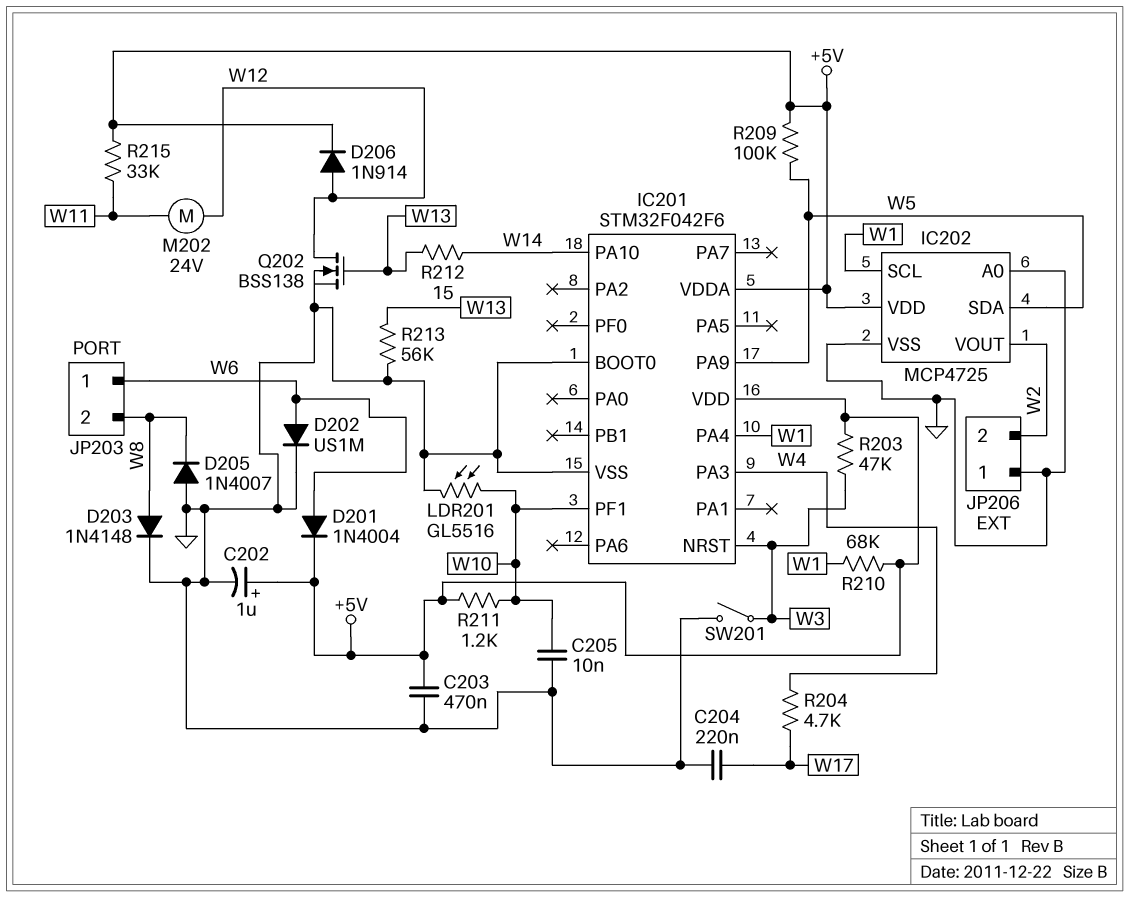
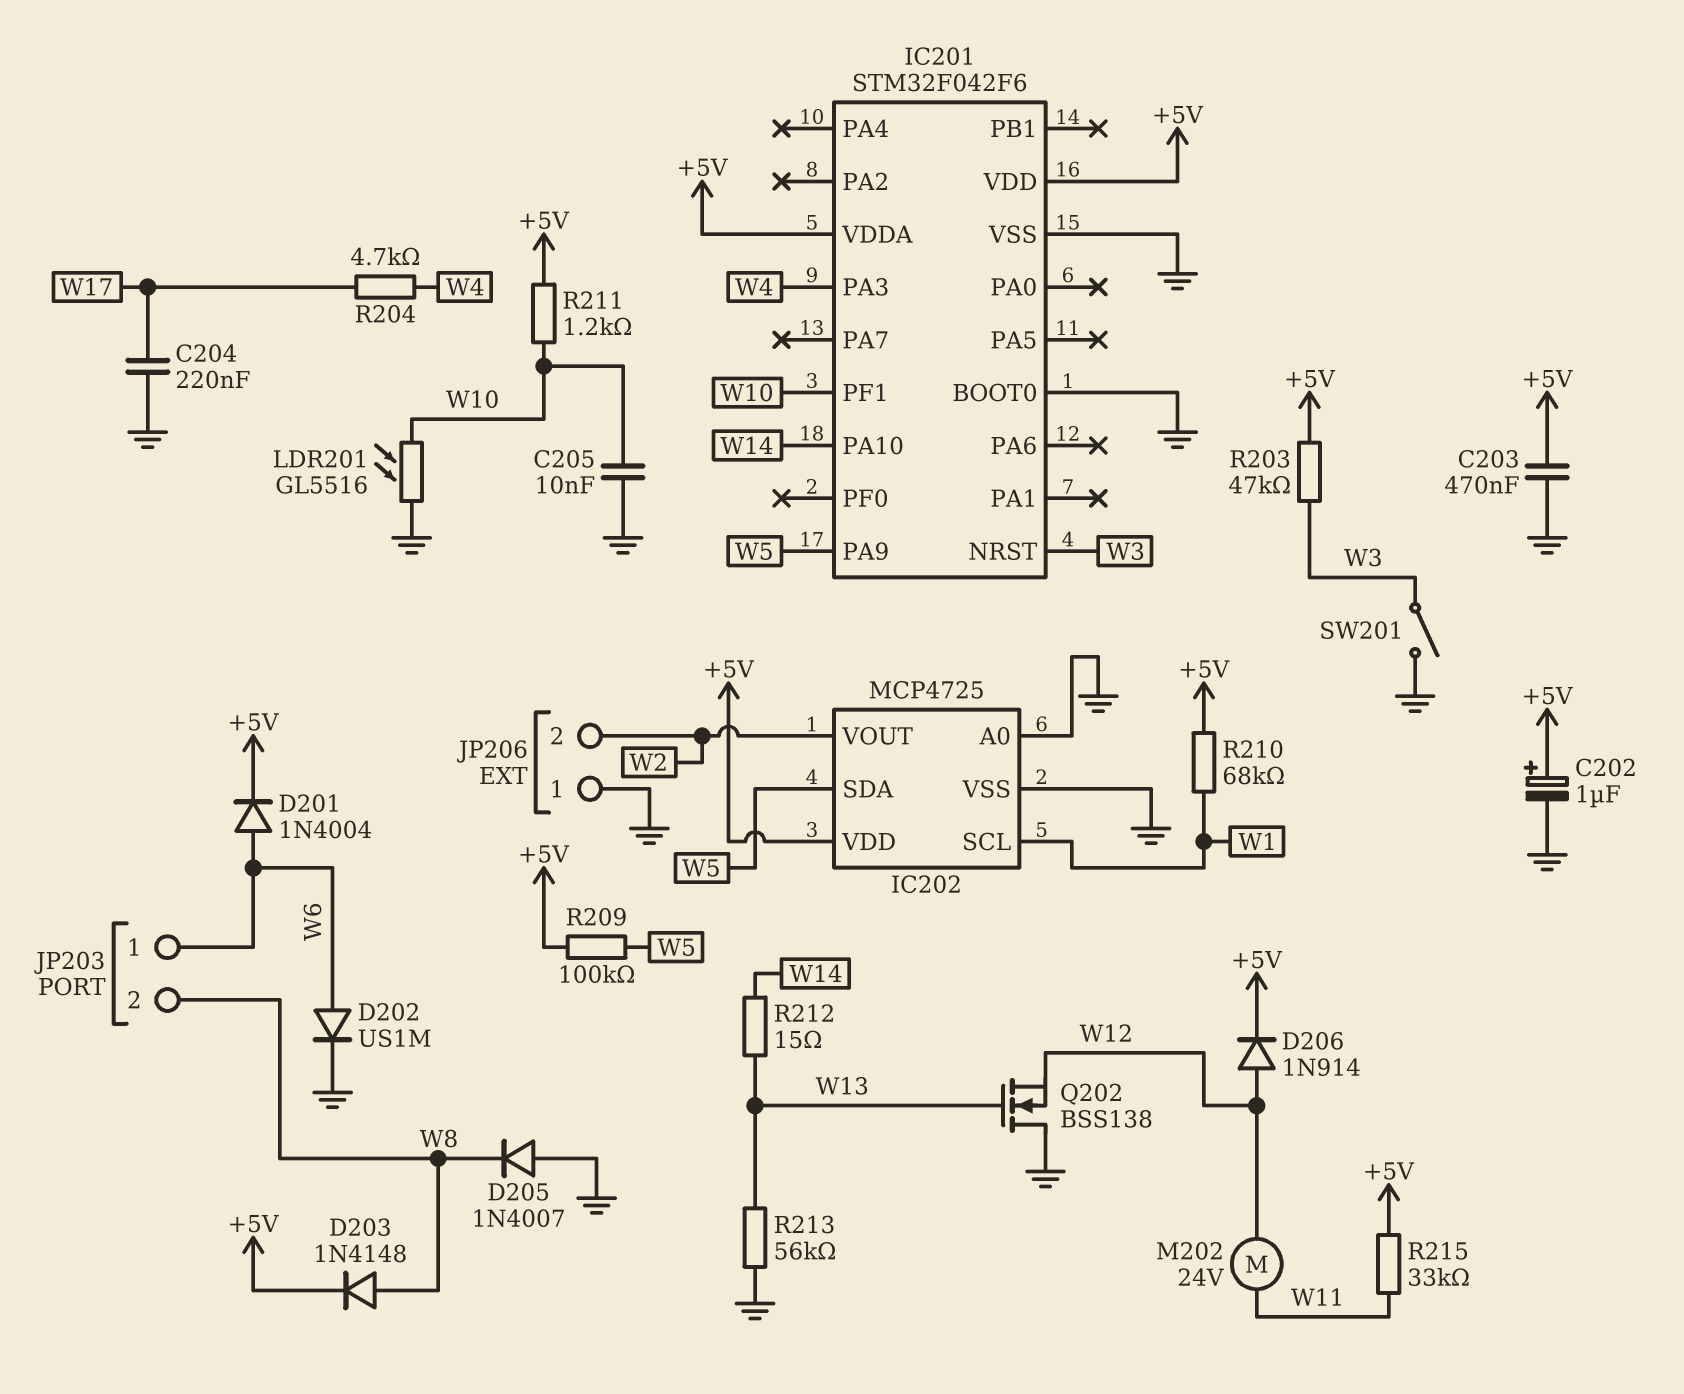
D203: diode 1N4148 (A W8, K GND) -> diode 1N4148 (A W8, K +5V)
IC201 pin PA4: W1 -> none
Q202: NMOS BSS138 (G W13, D W12, S GND) -> NMOS BSS138 (G W13, D GND, S W12)

